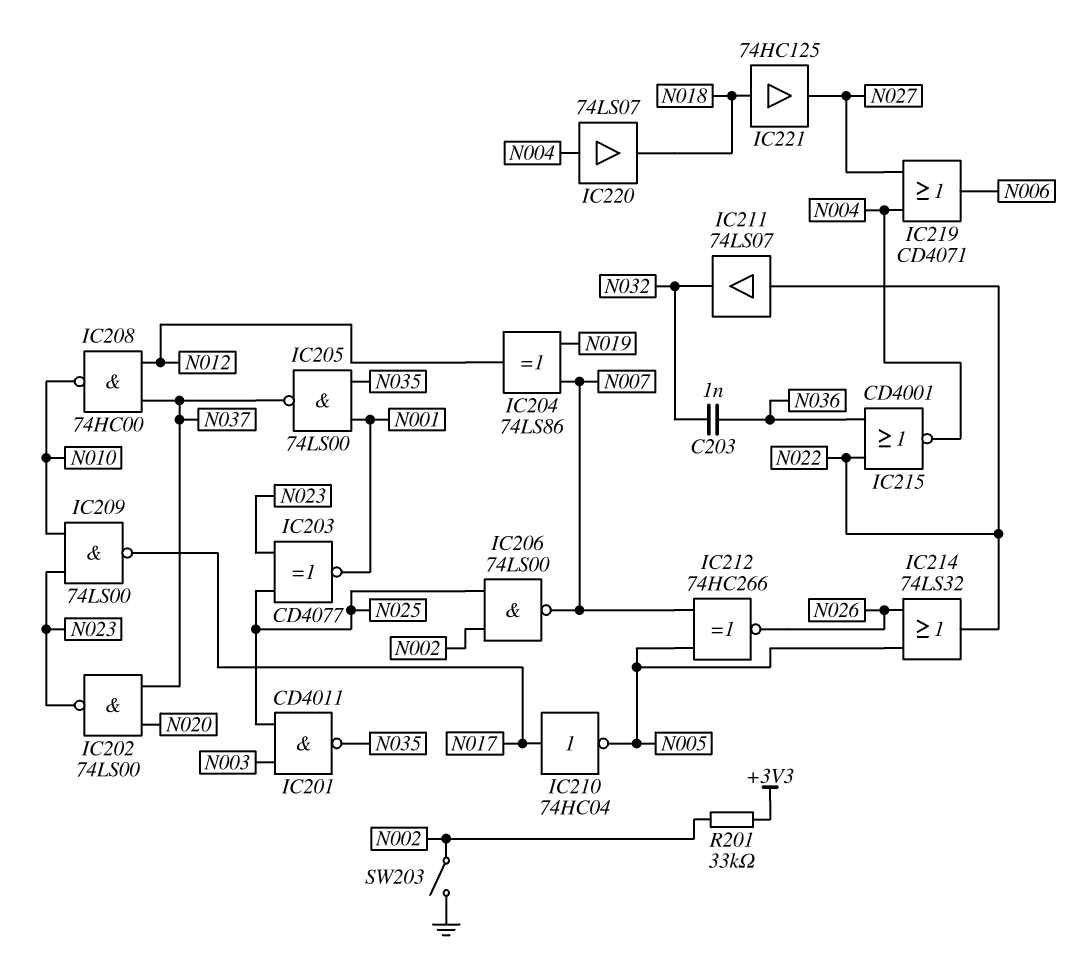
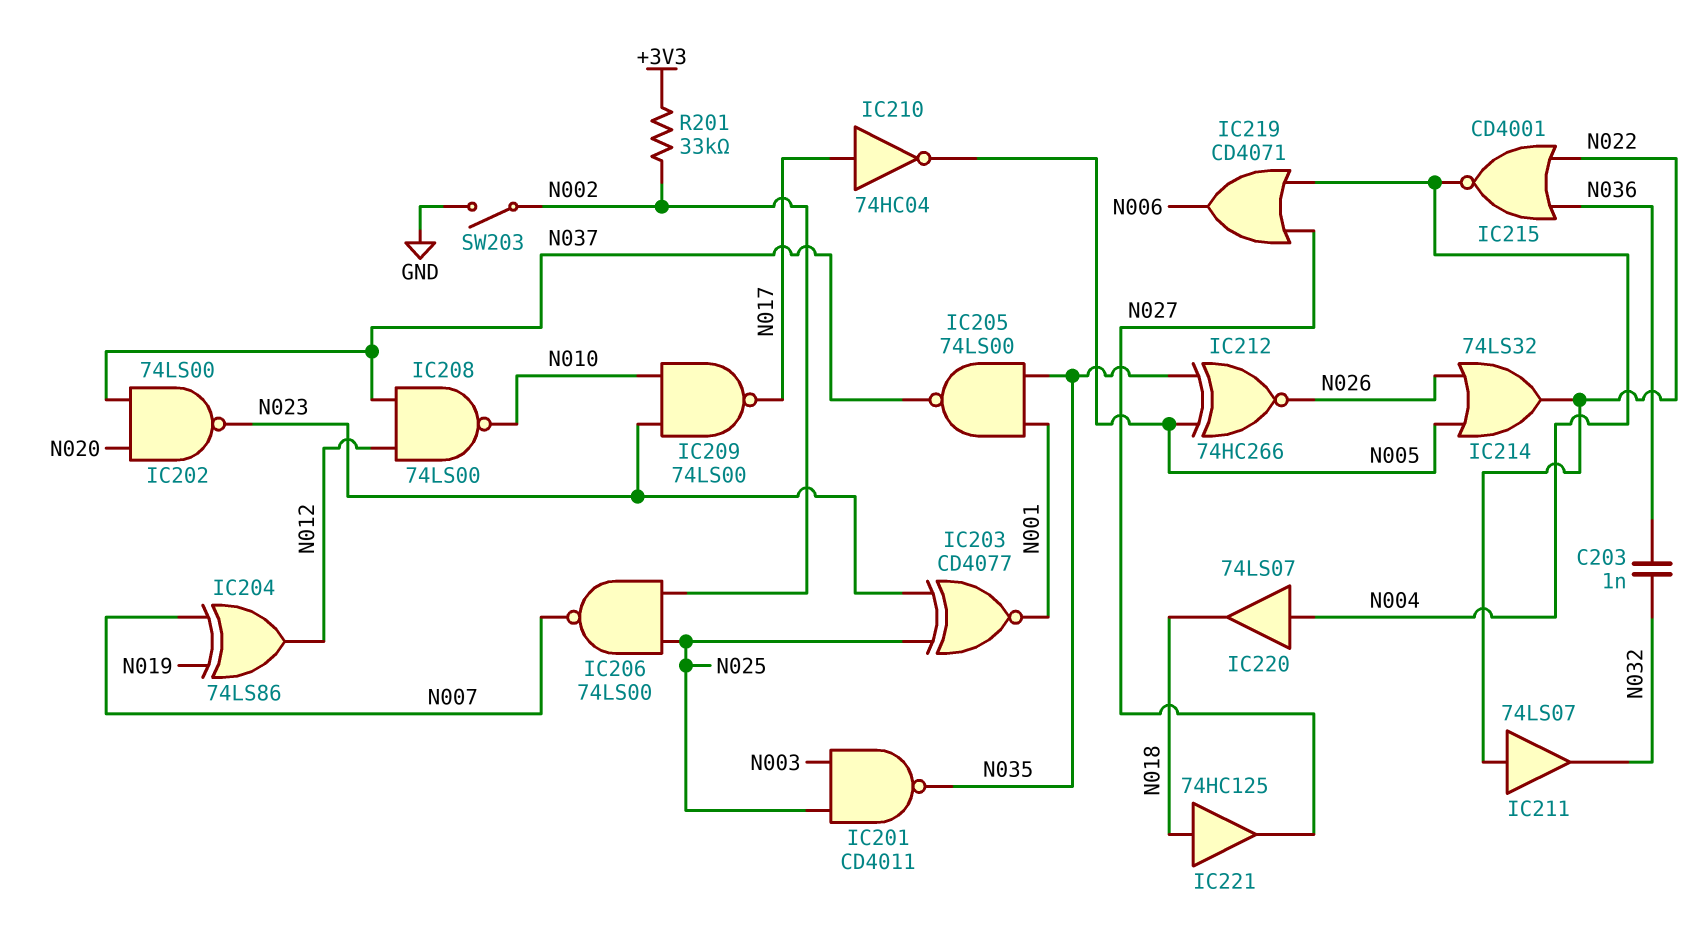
IC208: NAND 74HC00 (in N012, in N037, out N010) -> NAND 74LS00 (in N012, in N037, out N010)
IC212: XNOR 74HC266 (in N005, in N007, out N026) -> XNOR 74HC266 (in N005, in N035, out N026)

